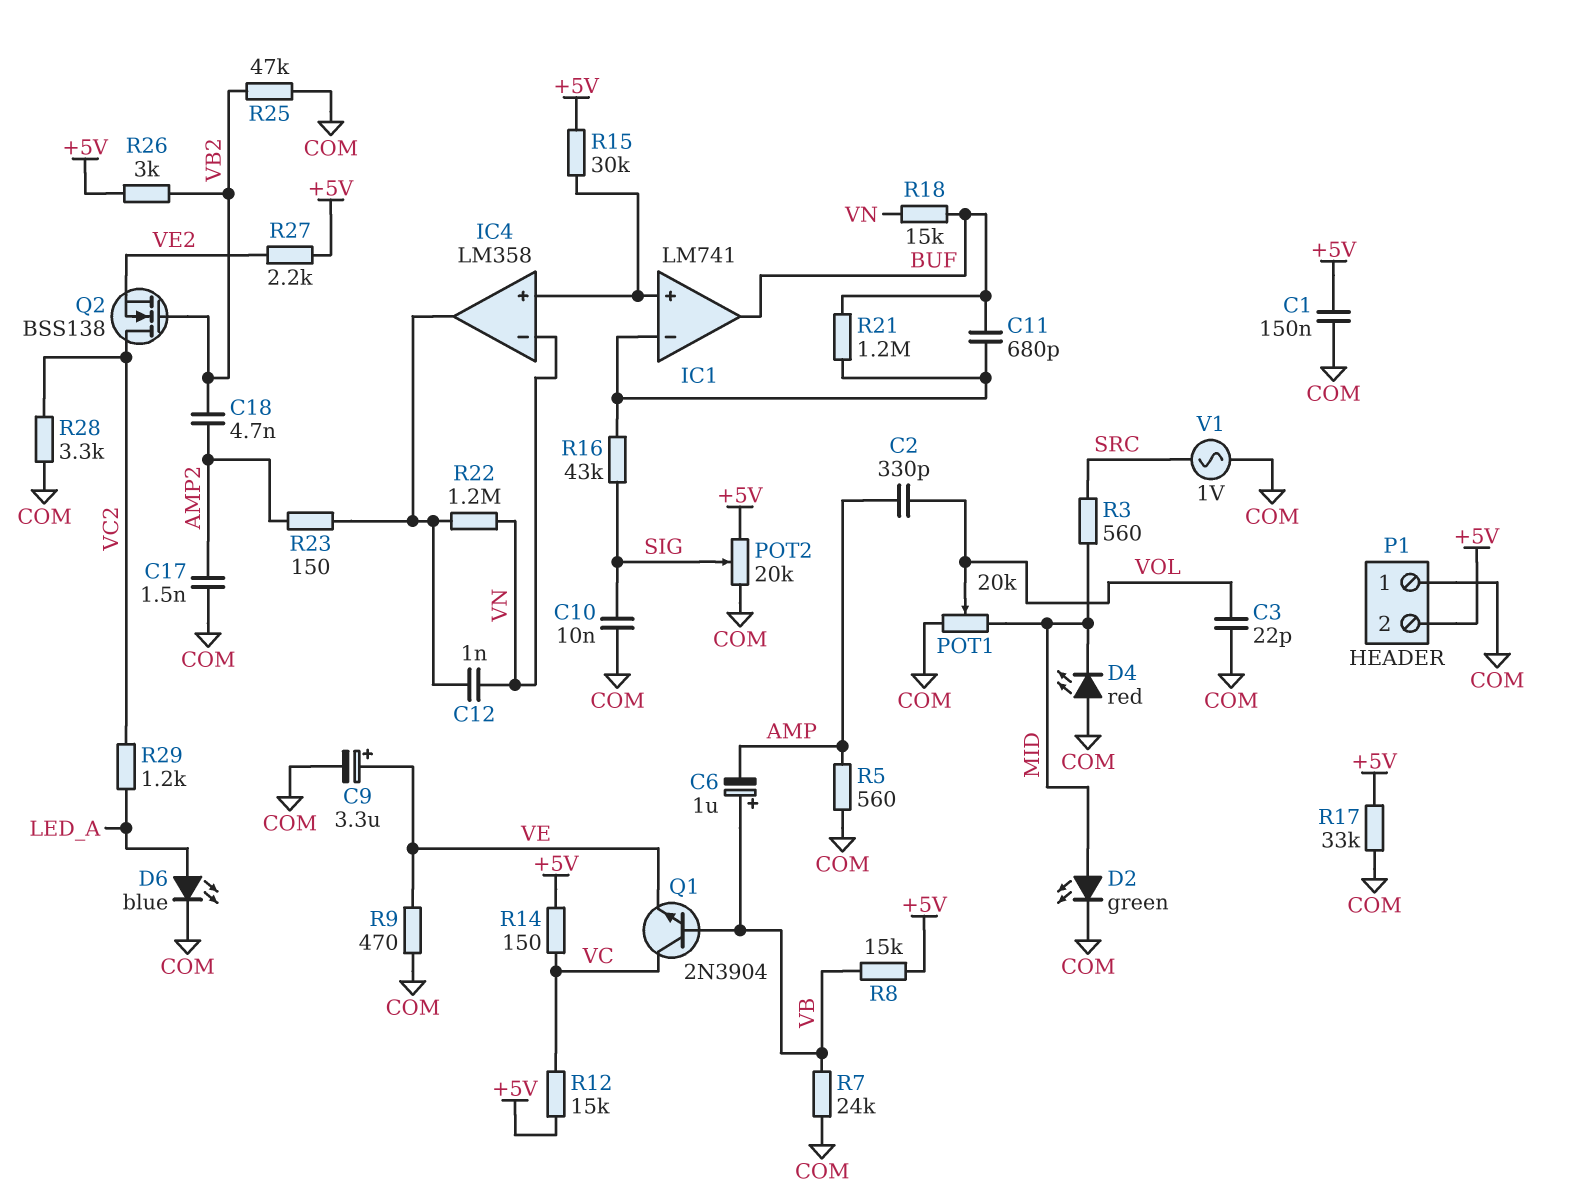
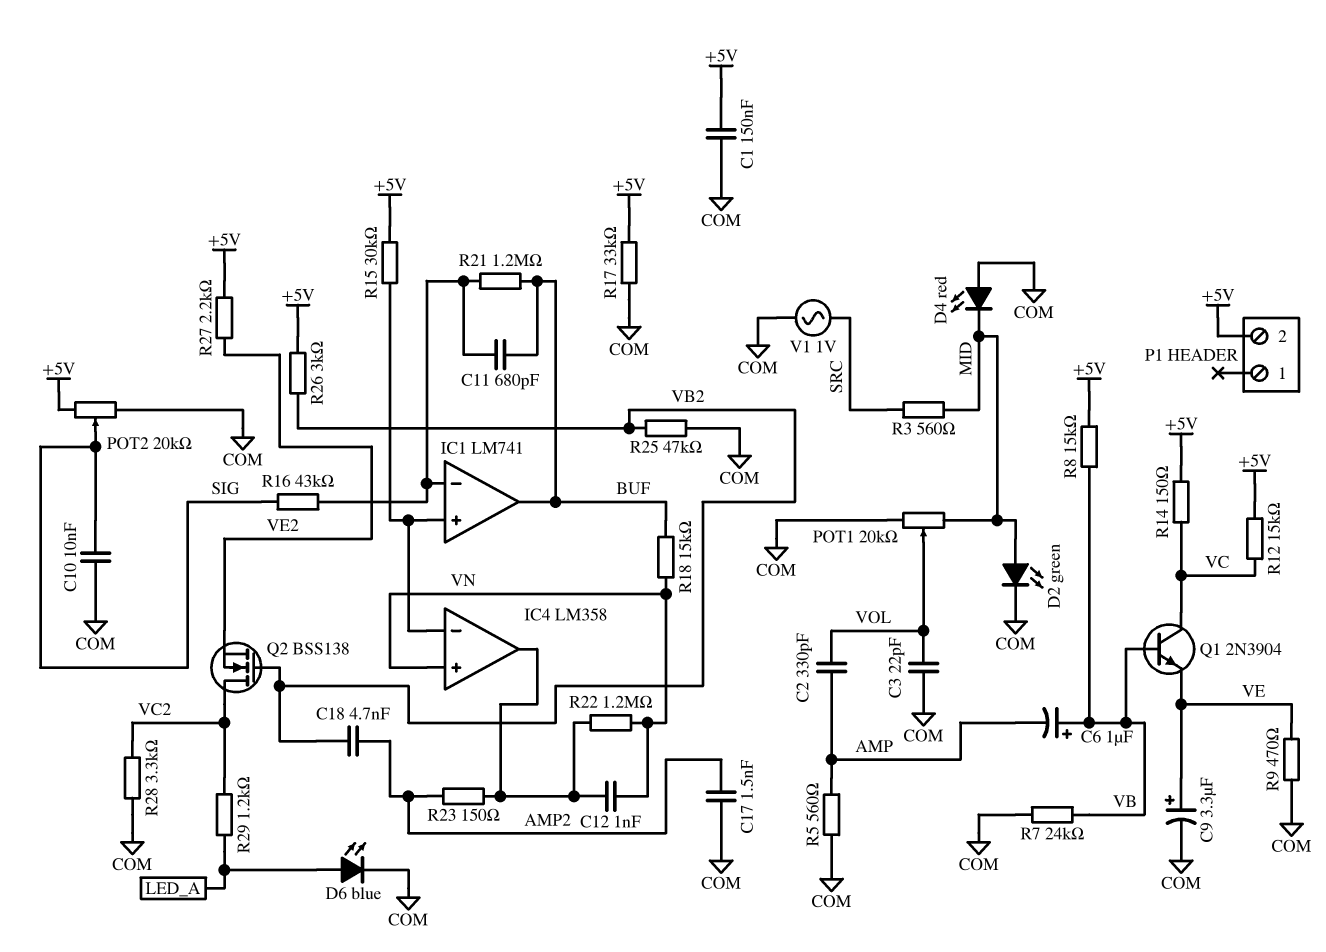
IC4 pin in+: IC1/in+ -> VN
IC4 pin in-: VN -> IC1/in+
P1 pin 1: COM -> none

